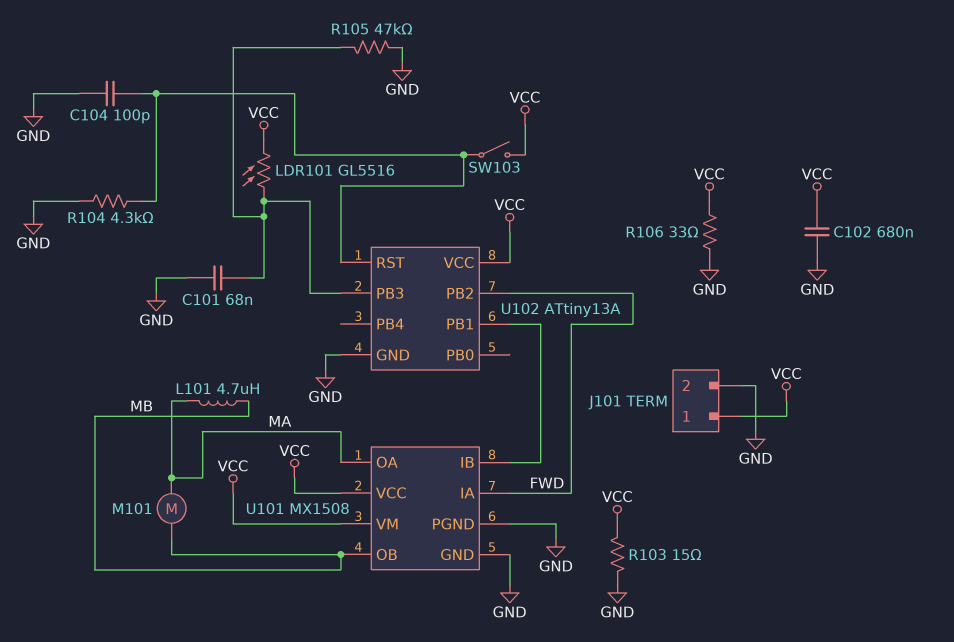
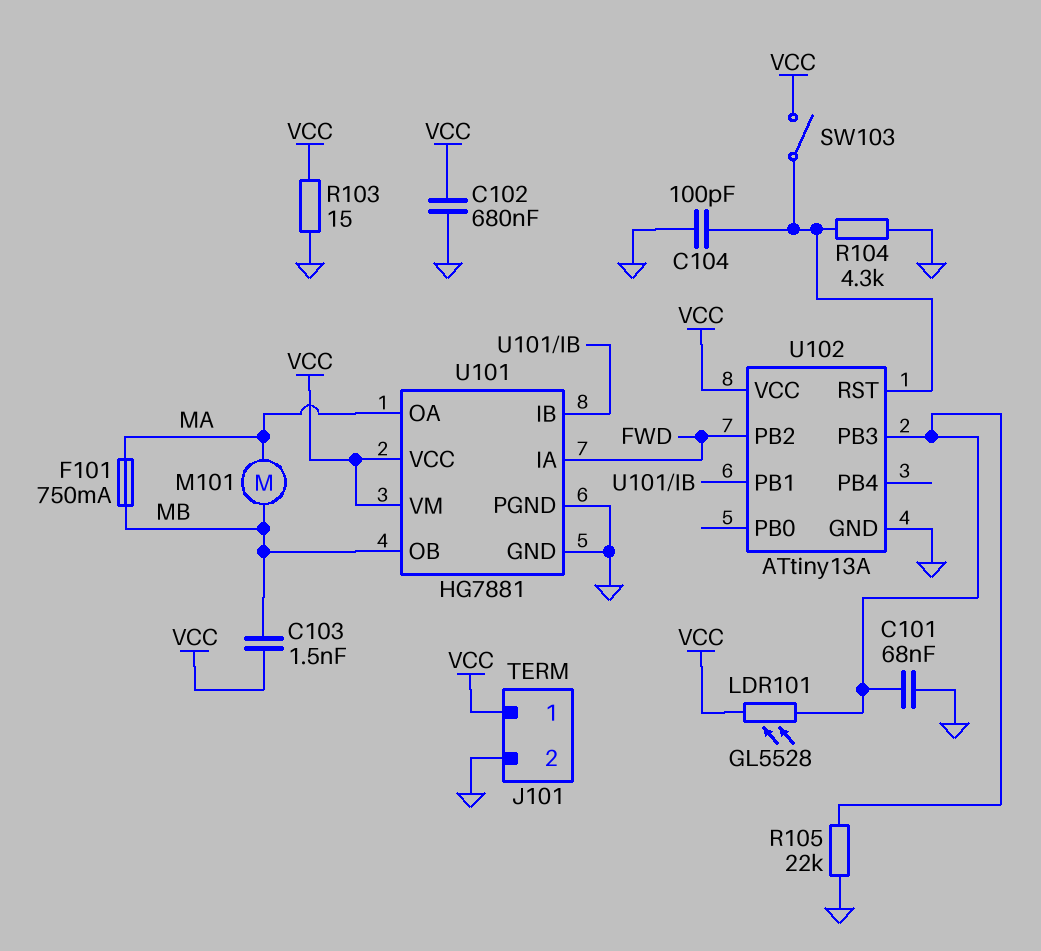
C103: none -> 1.5nF (MB, VCC)
F101: none -> 750mA (MA, MB)
L101: 4.7uH (MA, MB) -> none
LDR101: GL5516 (U102/PB3, VCC) -> GL5528 (U102/PB3, VCC)
R105: 47k (GND, U102/PB3) -> 22k (GND, U102/PB3)
R106: 33 (GND, VCC) -> none
U101: MX1508 -> HG7881

